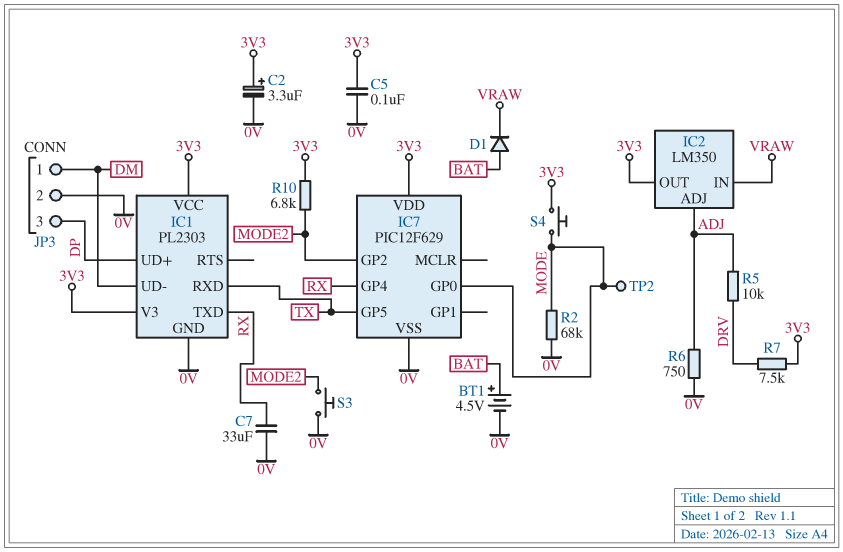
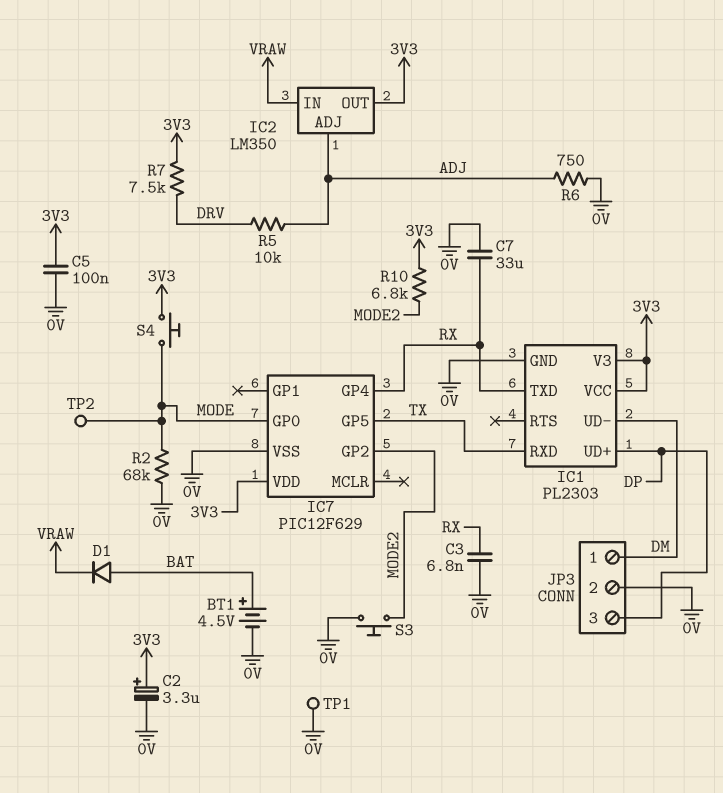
C3: none -> 6.8nF (0V, RX)
TP1: none -> test point (0V)

